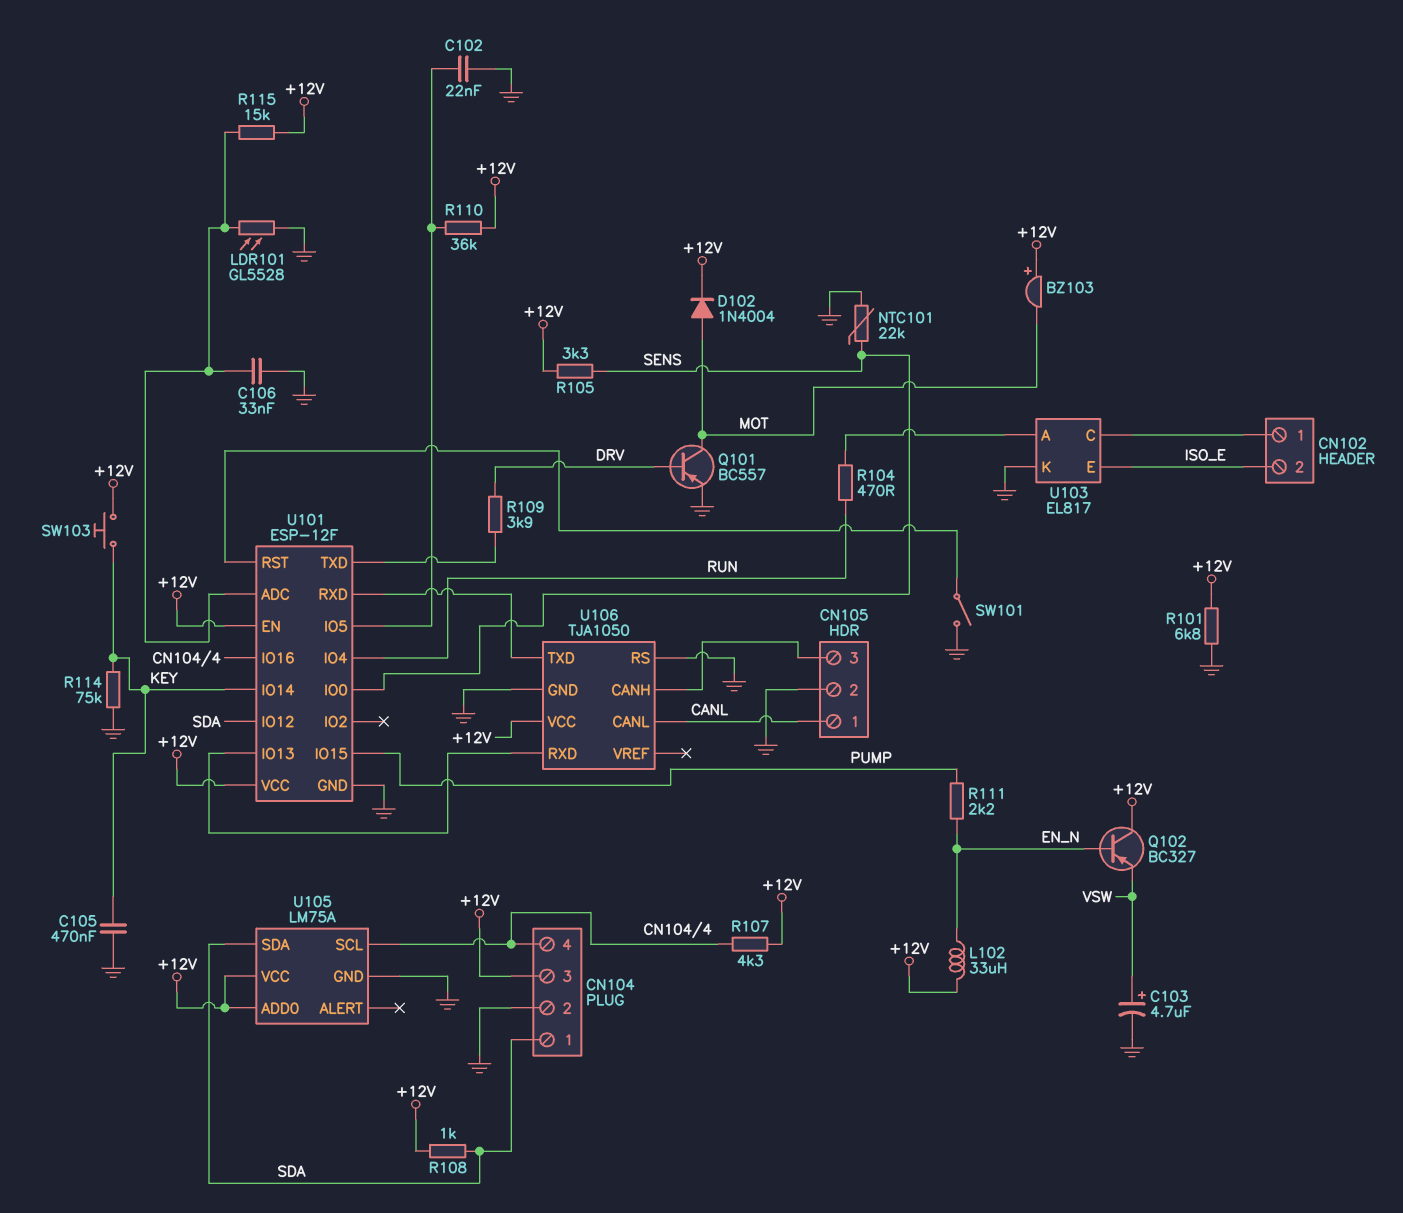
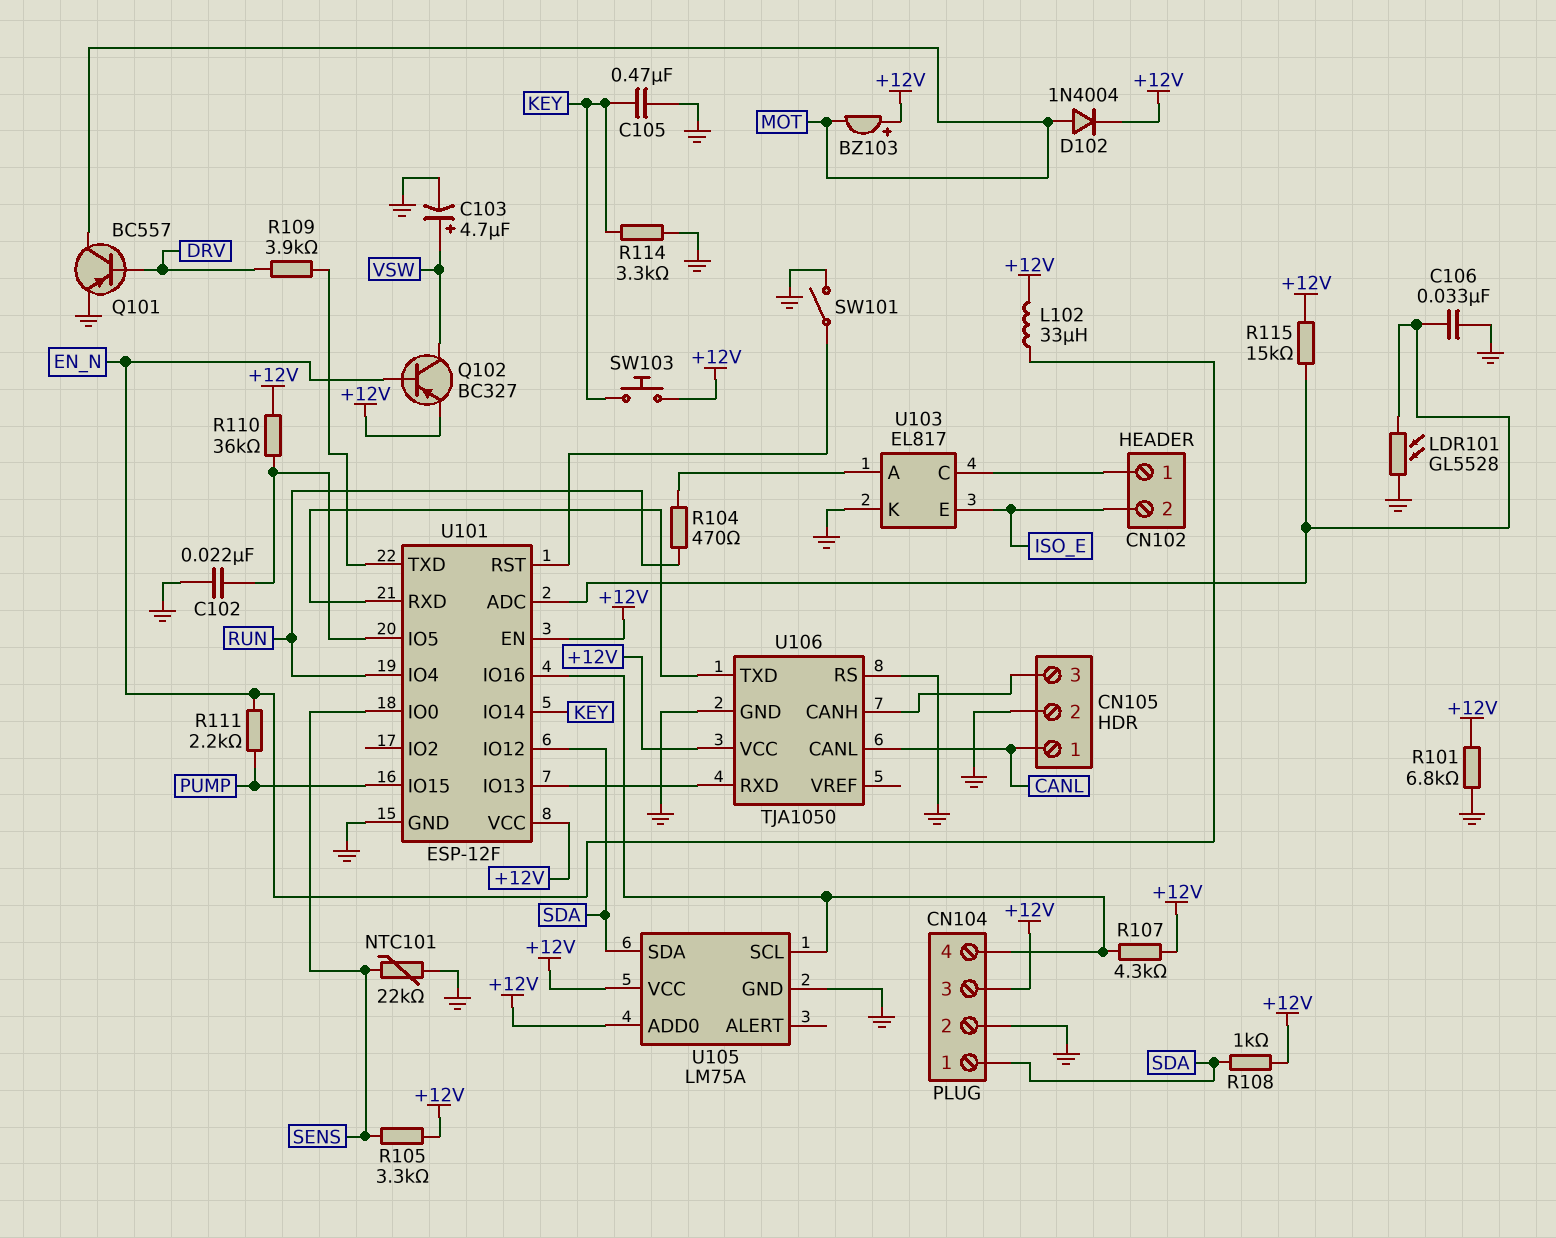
Q102: PNP BC327 (B EN_N, C +12V, E VSW) -> PNP BC327 (B EN_N, C VSW, E +12V)
R114: 75k (GND, KEY) -> 3.3k (GND, KEY)

